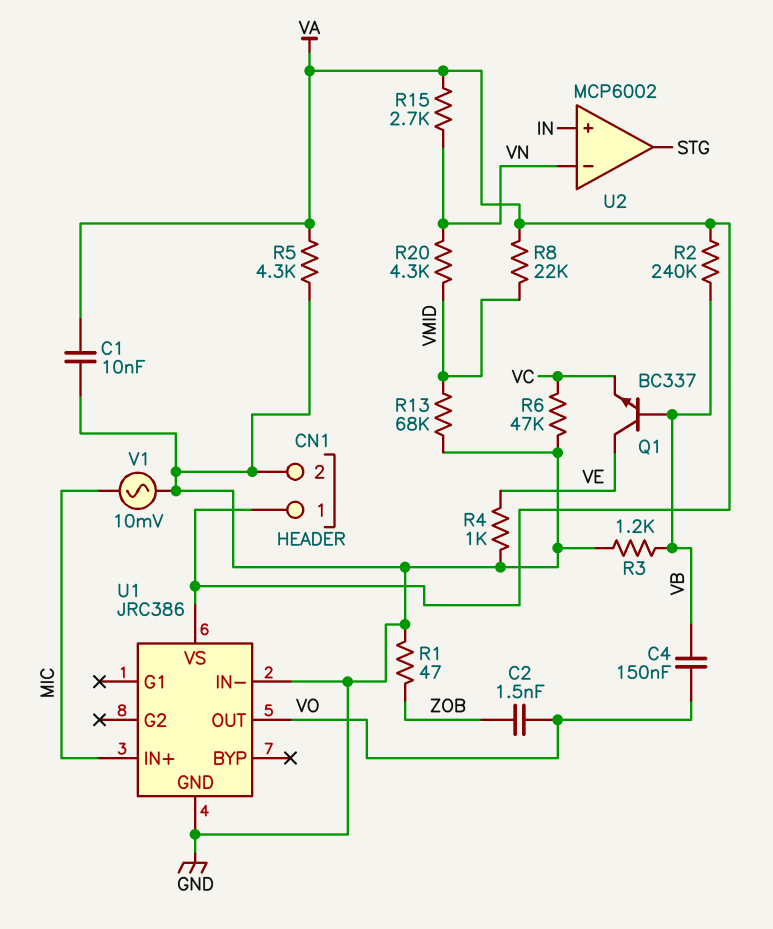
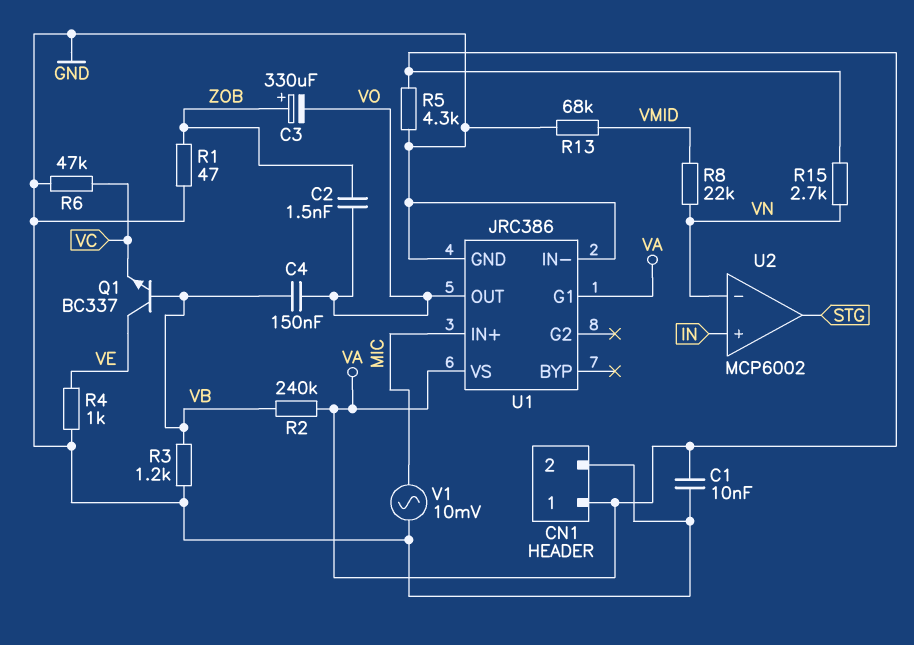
C3: none -> 330uF (plus ZOB, minus VO)
R8: 22k (VA, VMID) -> 22k (VMID, VN)
R20: 4.3k (VMID, VN) -> none
U1 pin G1: none -> VA

